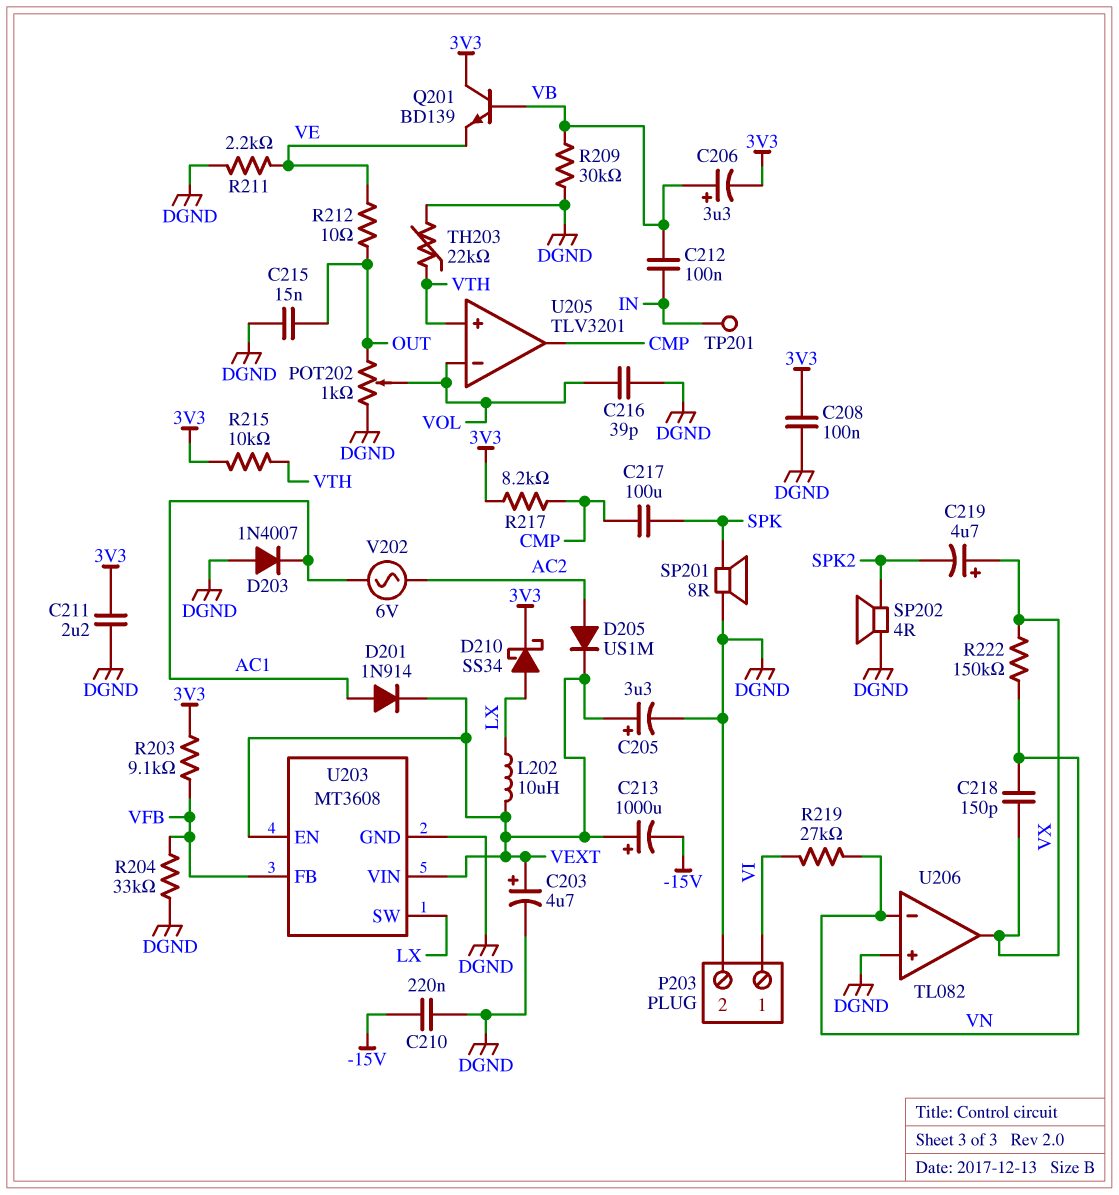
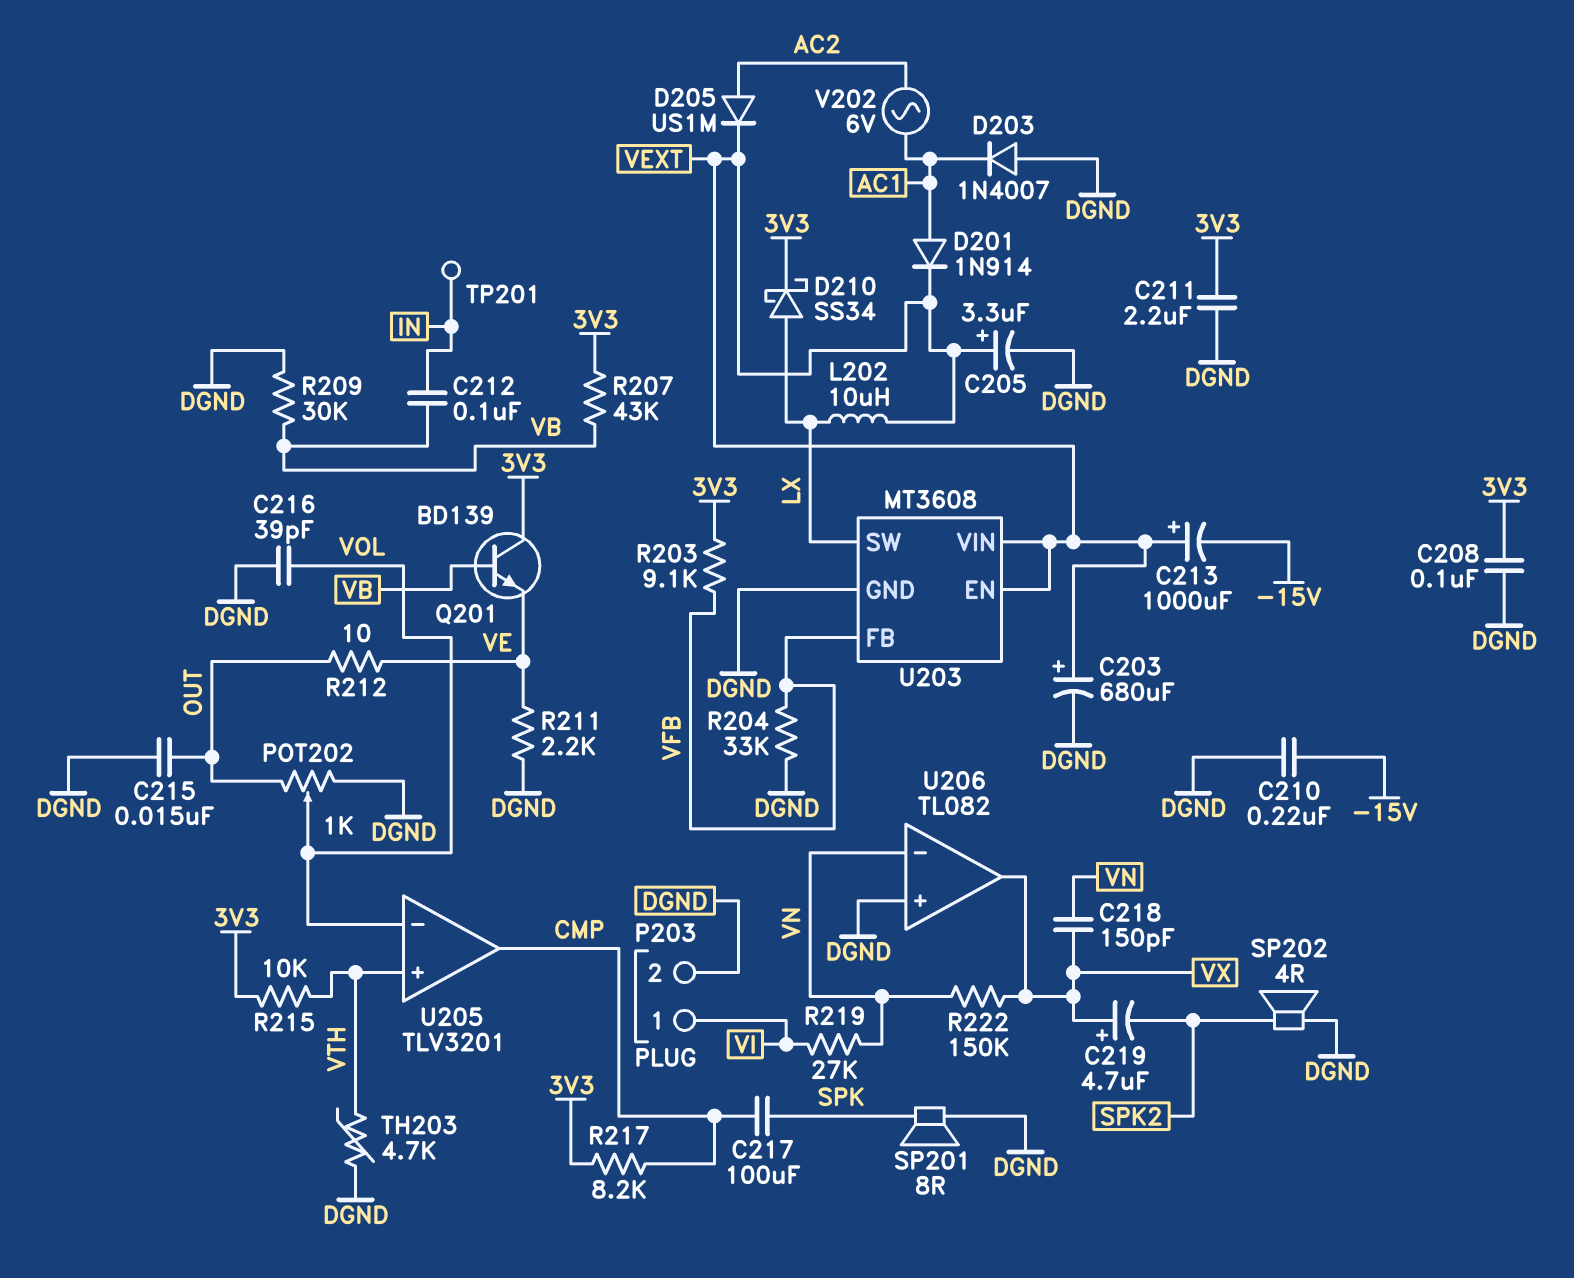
C203: 4.7uF (plus VEXT, minus DGND) -> 680uF (plus VEXT, minus DGND)
C206: 3.3uF (plus VB, minus 3V3) -> none
R207: none -> 43k (3V3, VB)
TH203: 22k (DGND, VTH) -> 4.7k (DGND, VTH)

